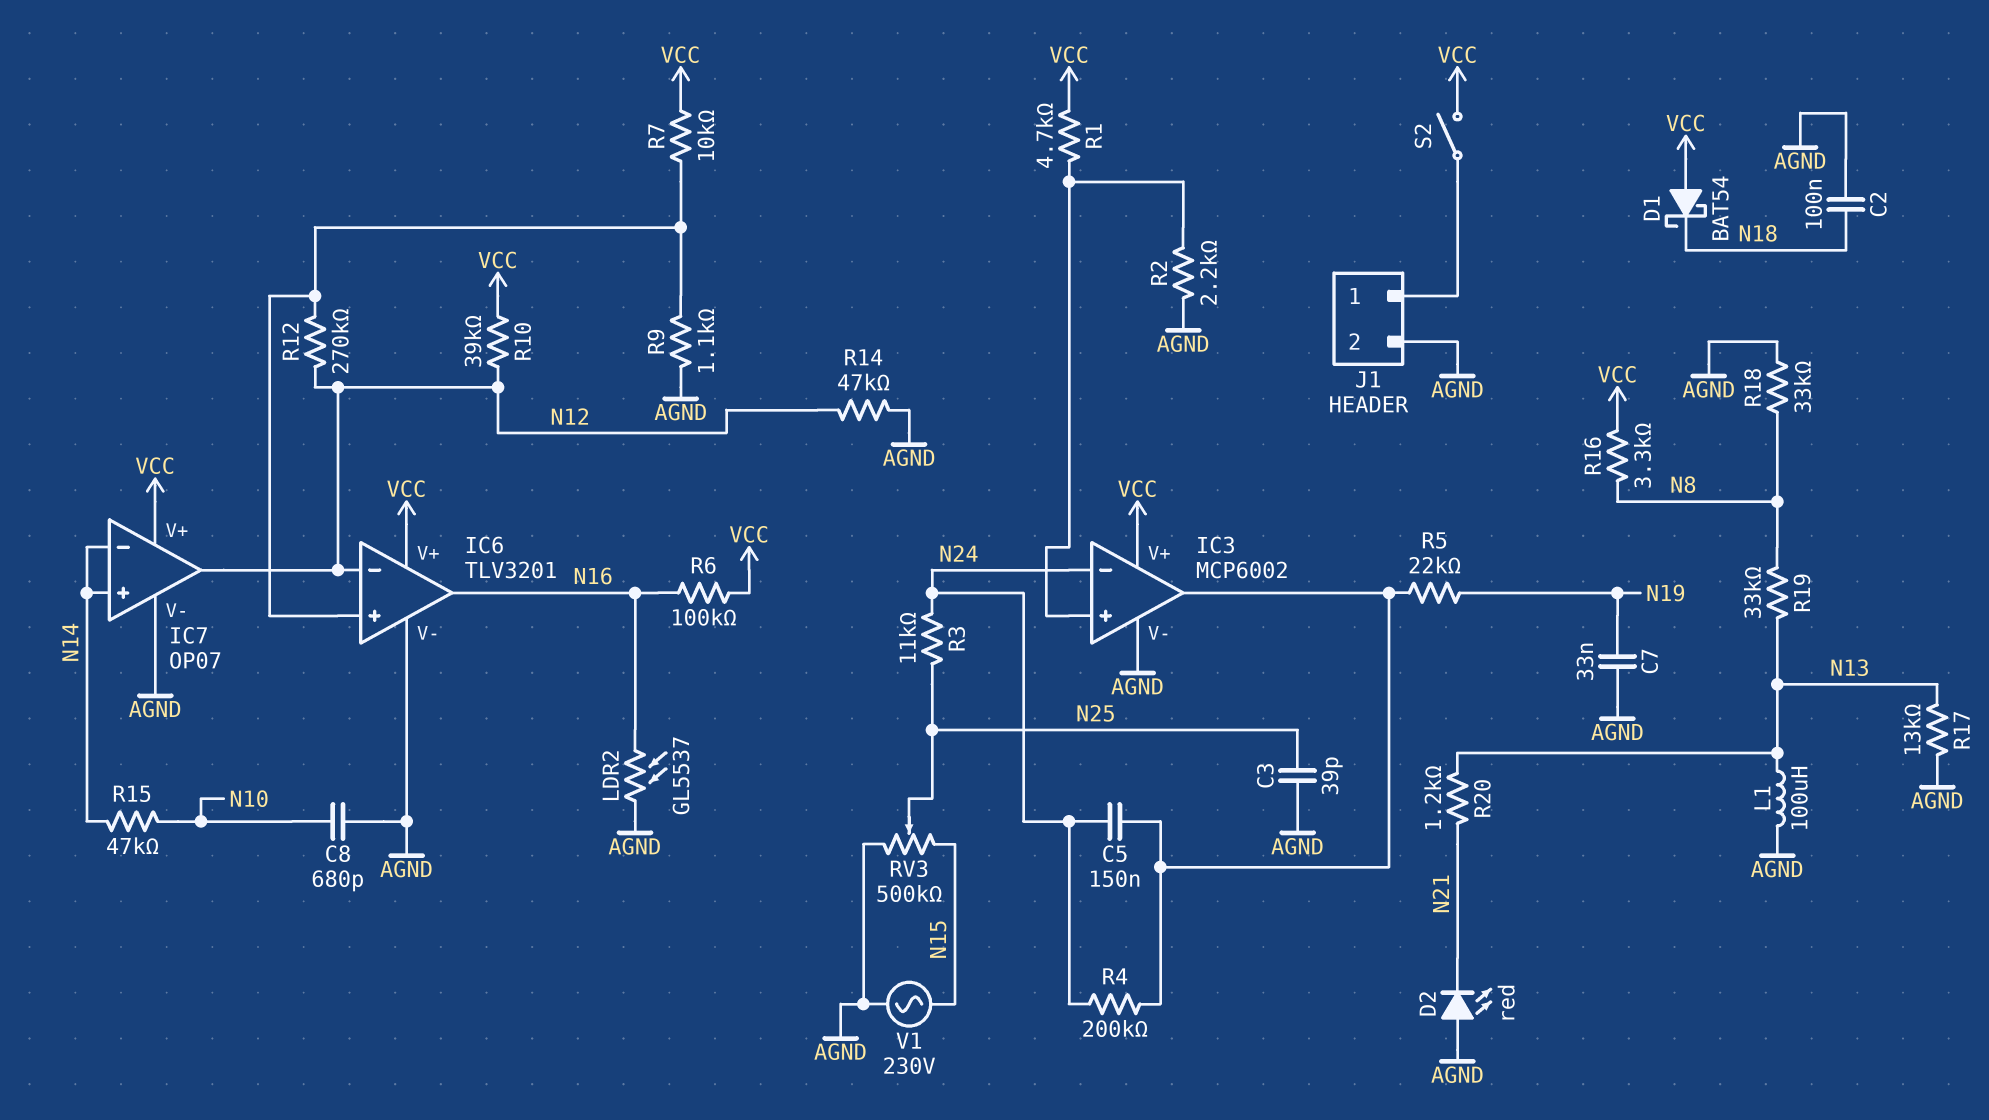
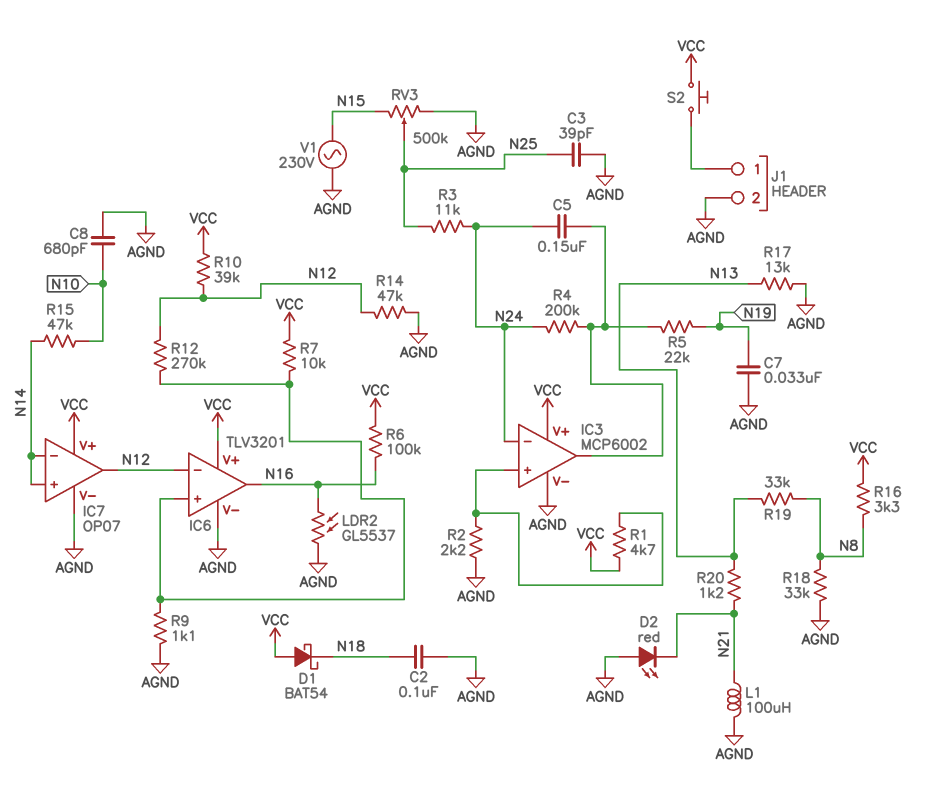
L1: 100uH (AGND, N13) -> 100uH (AGND, N21)
S2: switch (J1/1, VCC) -> button (J1/1, VCC)

